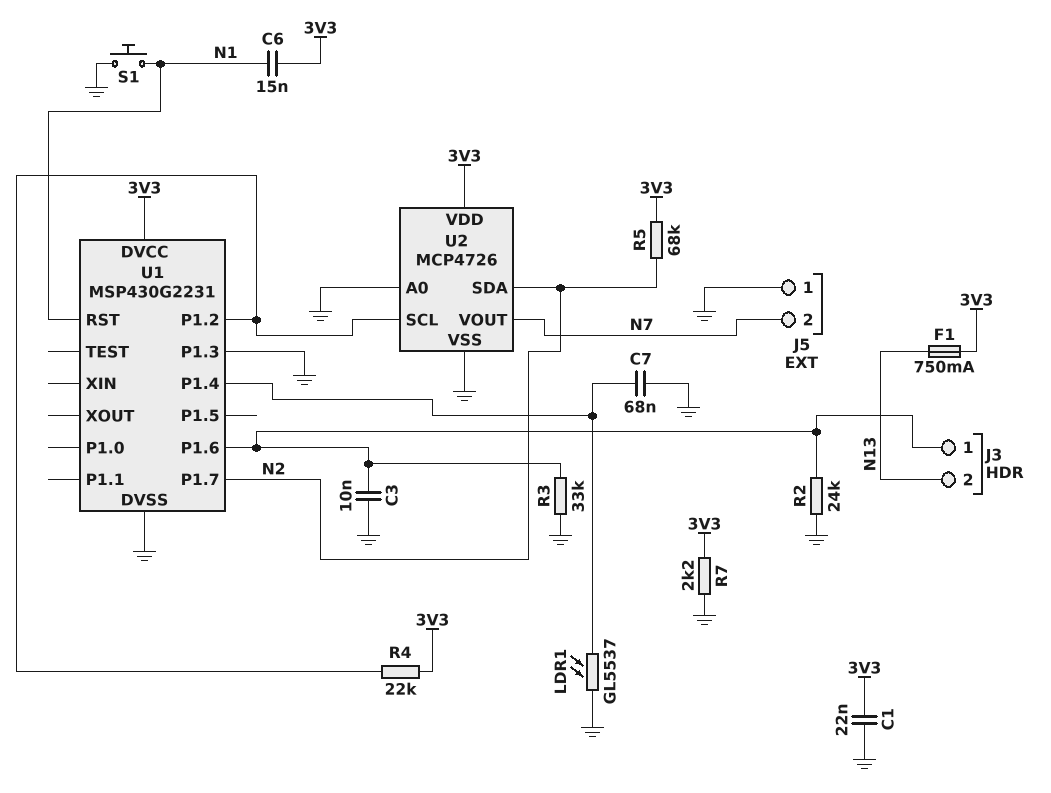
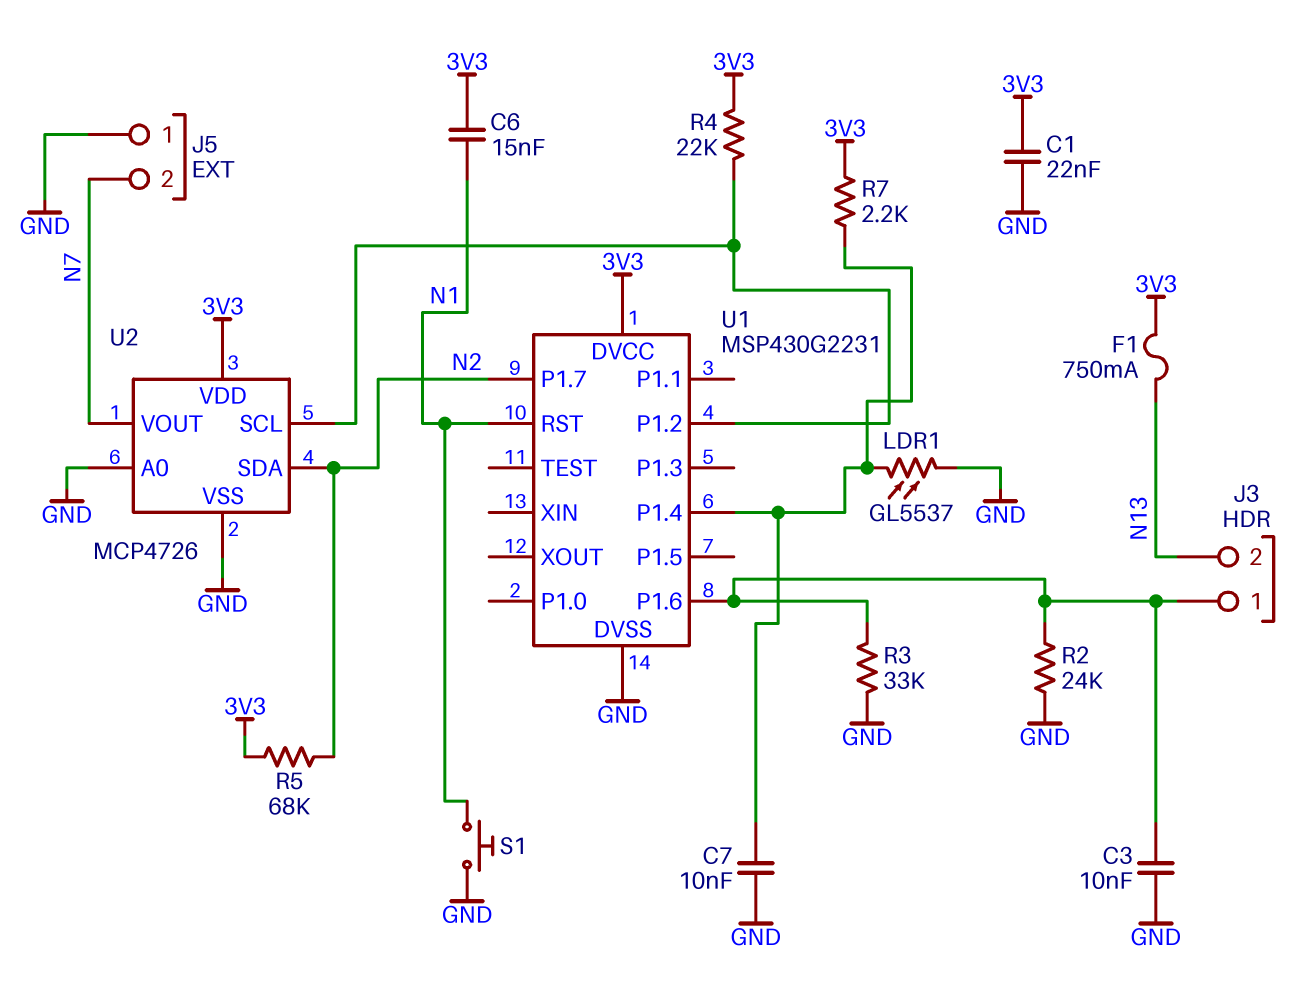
C7: 68nF (GND, U1/P1.4) -> 10nF (GND, U1/P1.4)
R7: 2.2k (3V3, GND) -> 2.2k (3V3, U1/P1.4)
U1 pin P1.3: GND -> none

